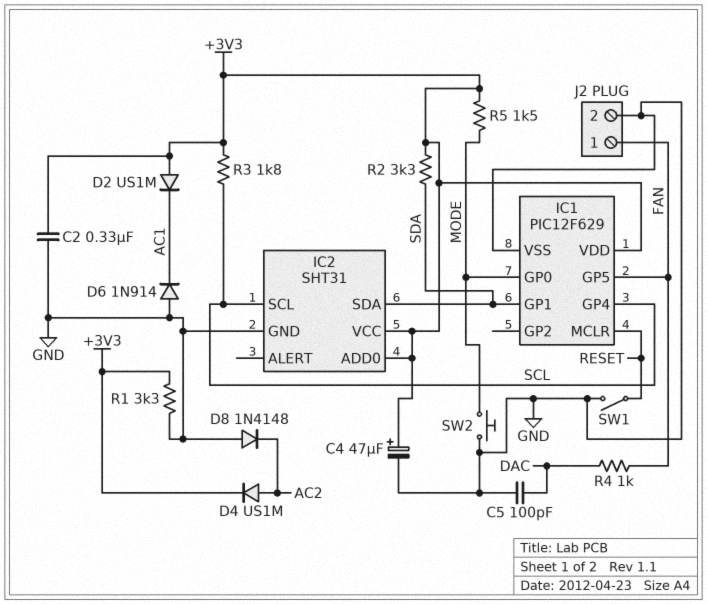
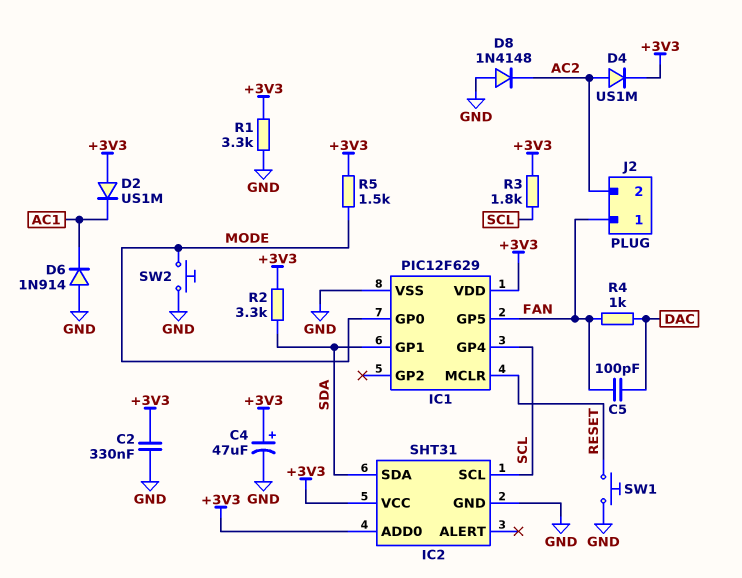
C5: 100pF (DAC, GND) -> 100pF (DAC, FAN)
J2 pin 2: GND -> AC2
SW1: switch (GND, RESET) -> button (GND, RESET)

